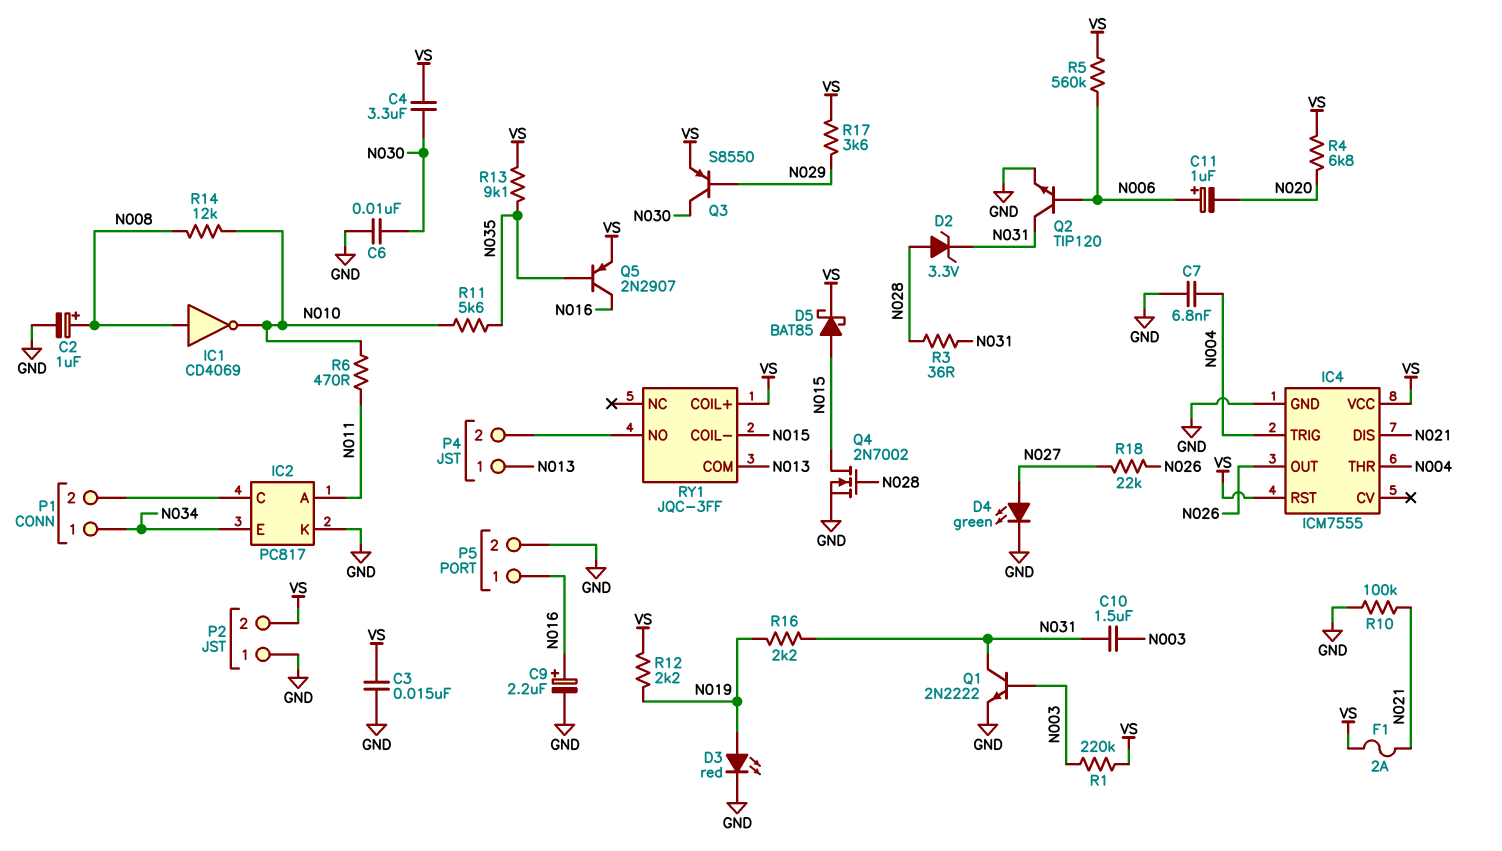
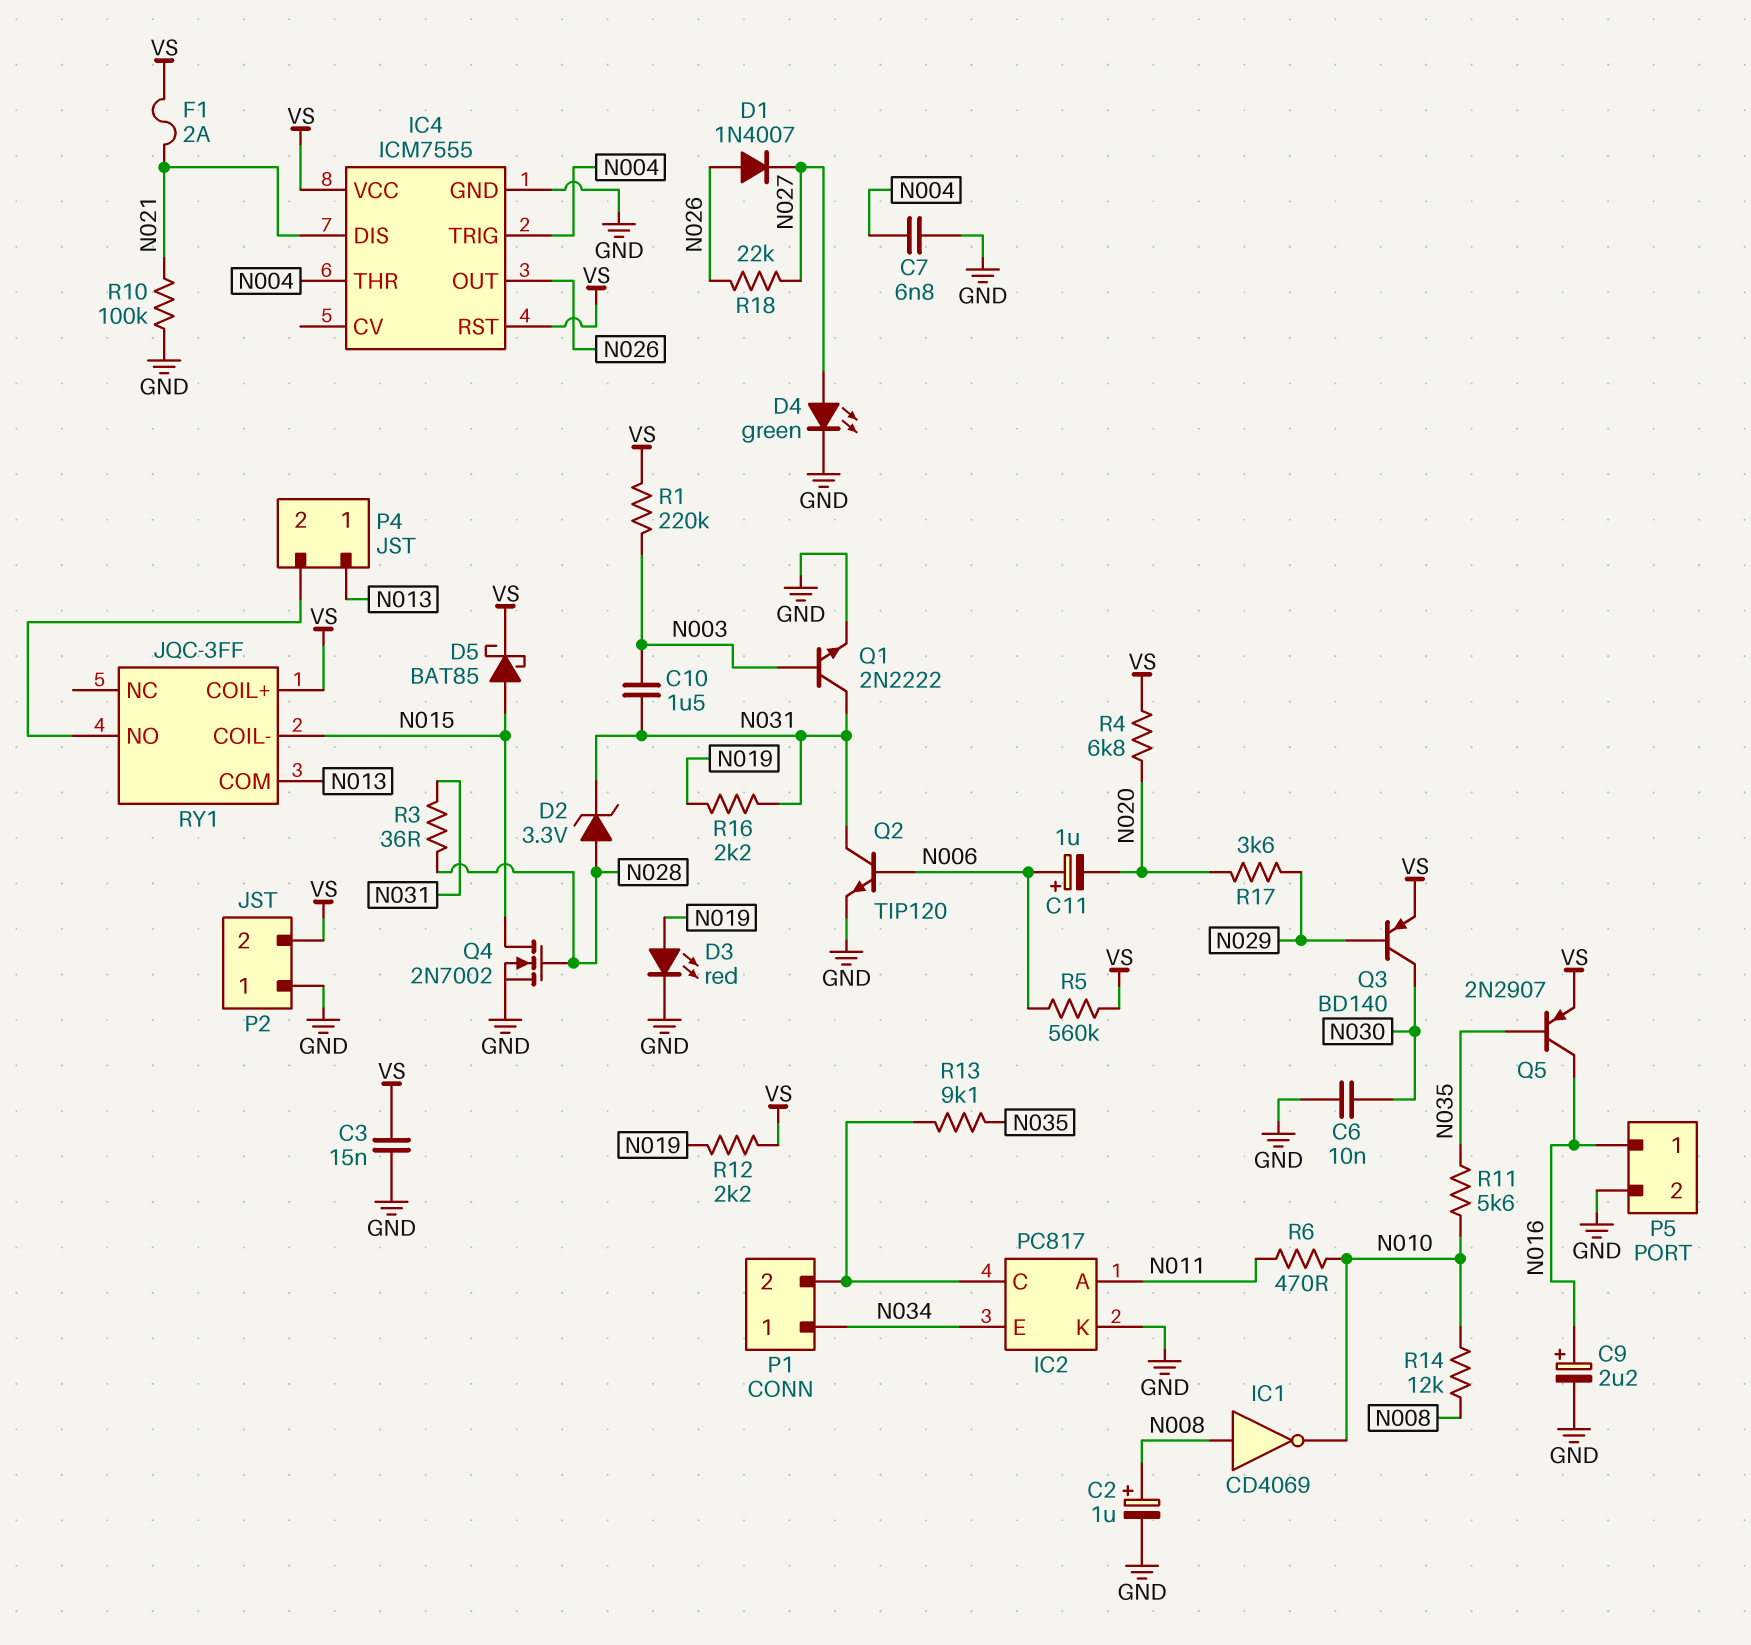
C4: 3.3uF (N030, VS) -> none
D1: none -> diode 1N4007 (A N026, K N027)
Q3: PNP S8550 (B N029, C N030, E VS) -> PNP BD140 (B N029, C N030, E VS)
R13: 9.1k (N035, VS) -> 9.1k (IC2/C, N035)
R17: 3.6k (N029, VS) -> 3.6k (N020, N029)

